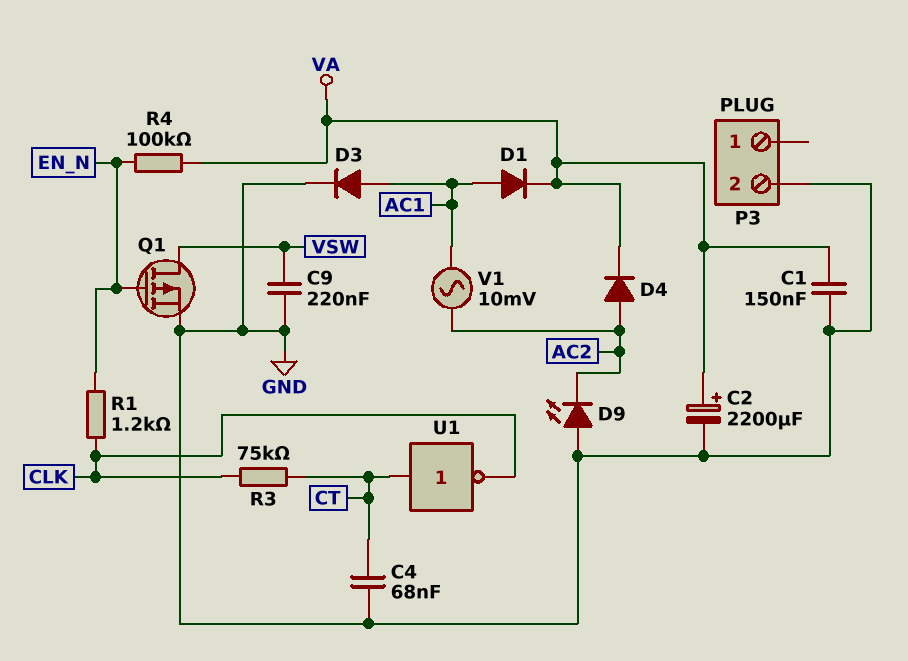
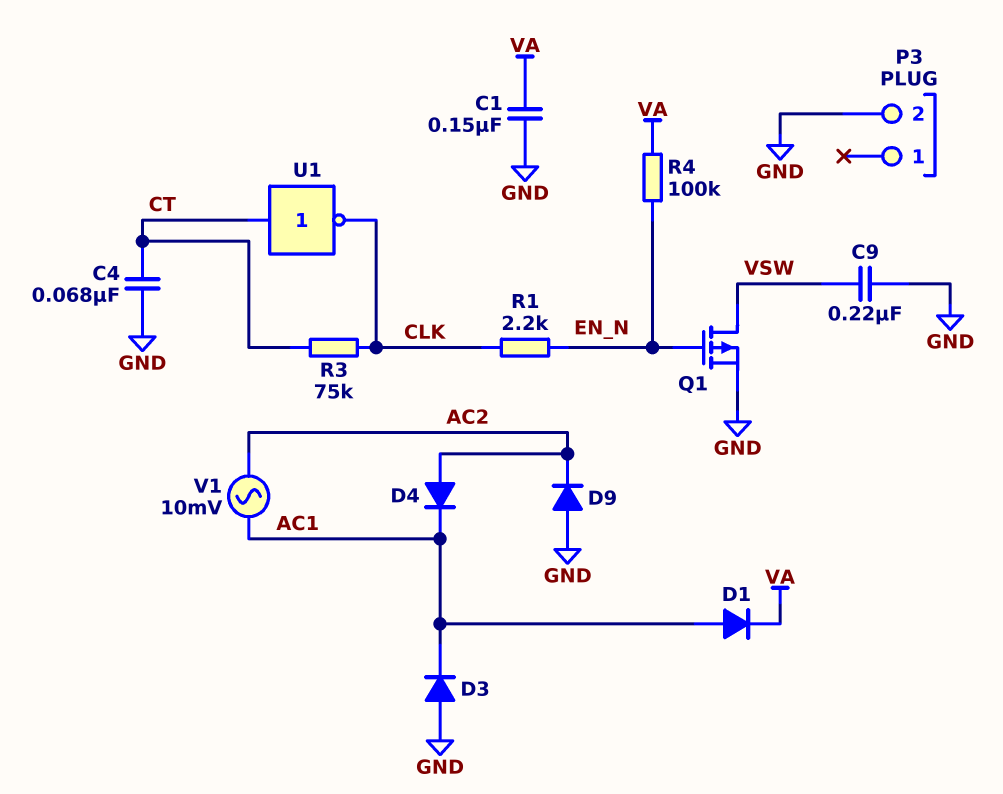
C2: 2200uF (plus VA, minus GND) -> none
D3: diode (A AC1, K GND) -> diode (A GND, K AC1)
D4: diode (A AC2, K VA) -> diode (A AC2, K AC1)
D9: LED (A GND, K AC2) -> diode (A GND, K AC2)
R1: 1.2k (CLK, EN_N) -> 2.2k (CLK, EN_N)

